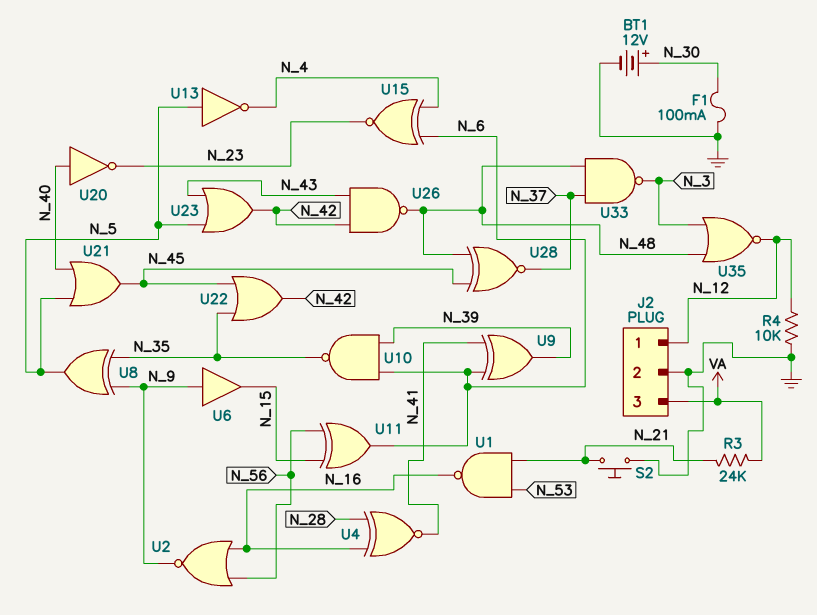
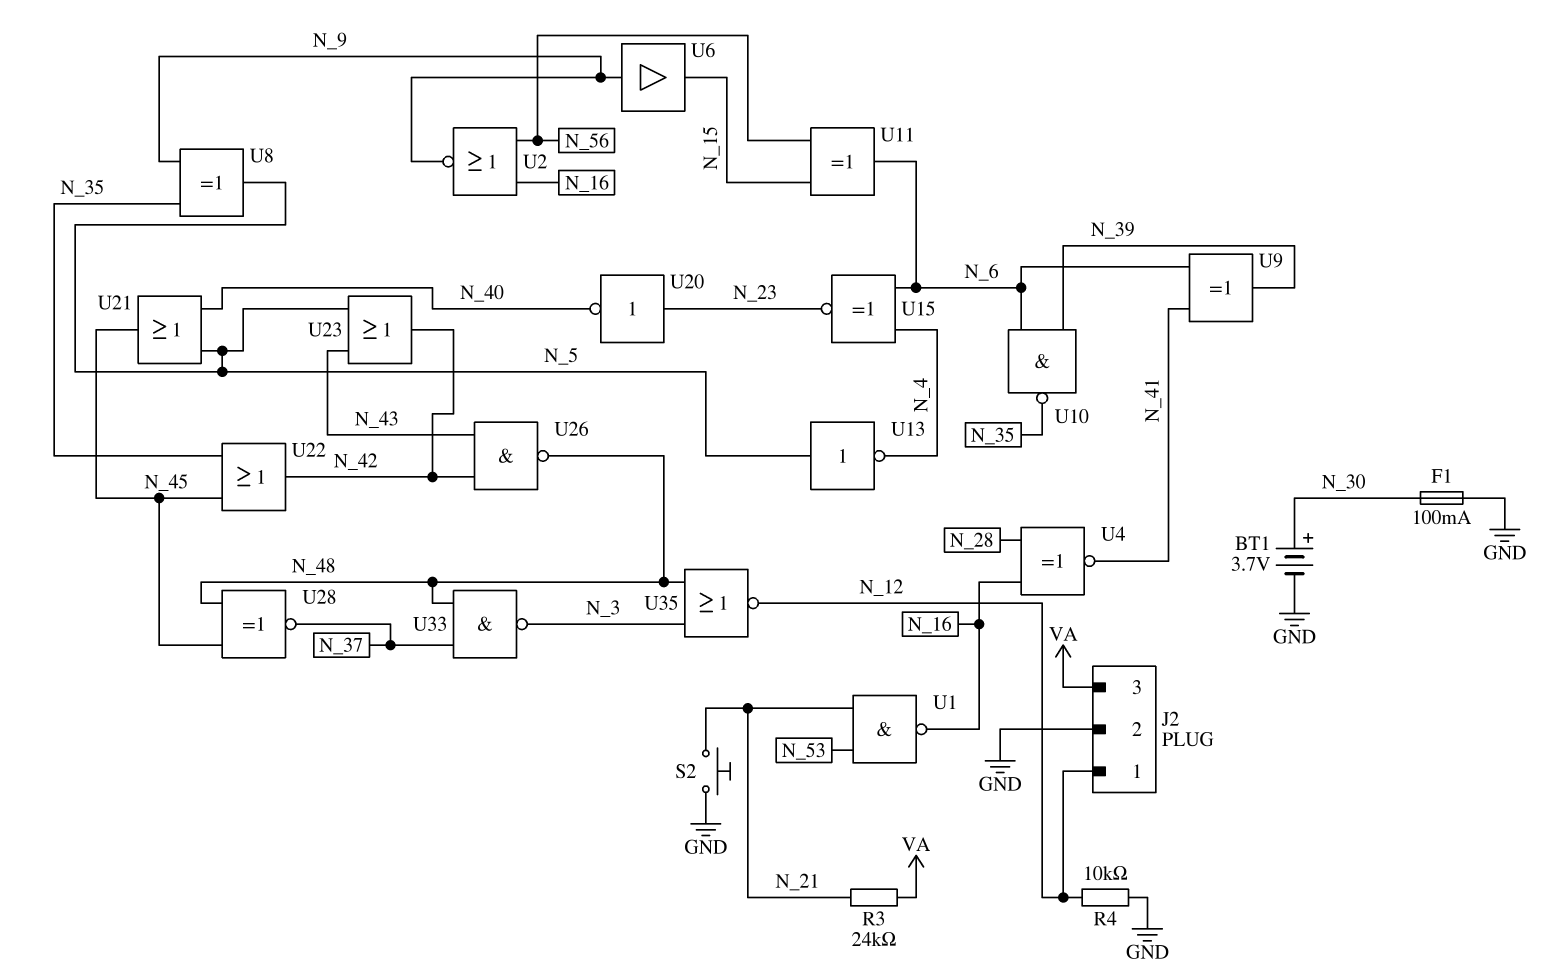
BT1: 12V (plus N_30, minus GND) -> 3.7V (plus N_30, minus GND)
U20: NOT (in N_40, out N_23) -> NOT (in N_23, out N_40)

